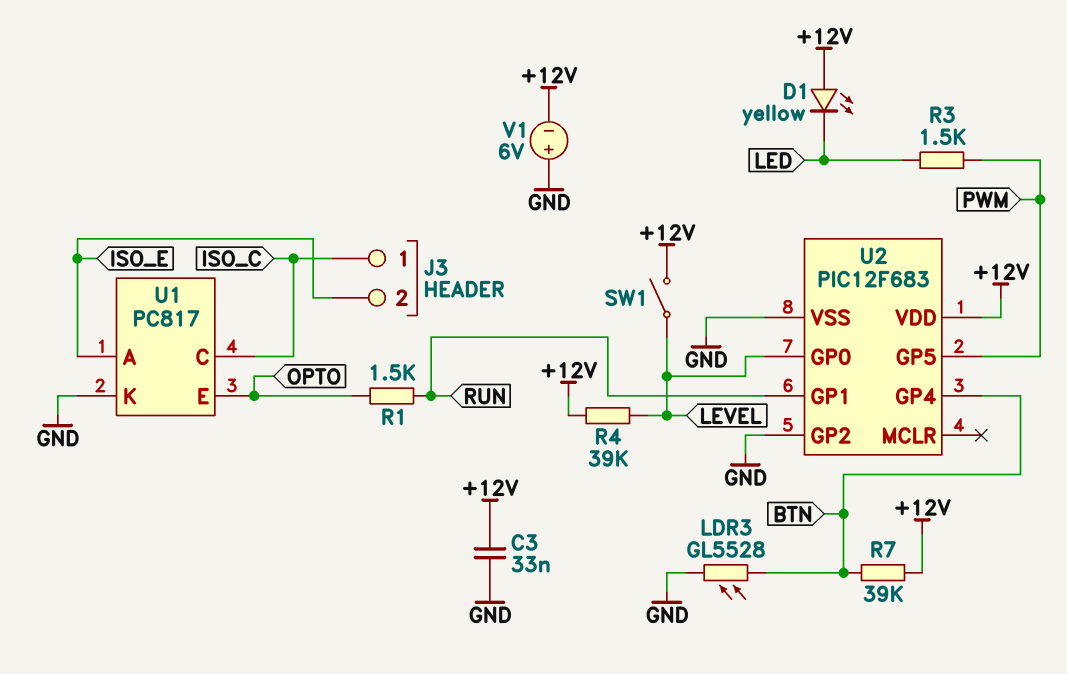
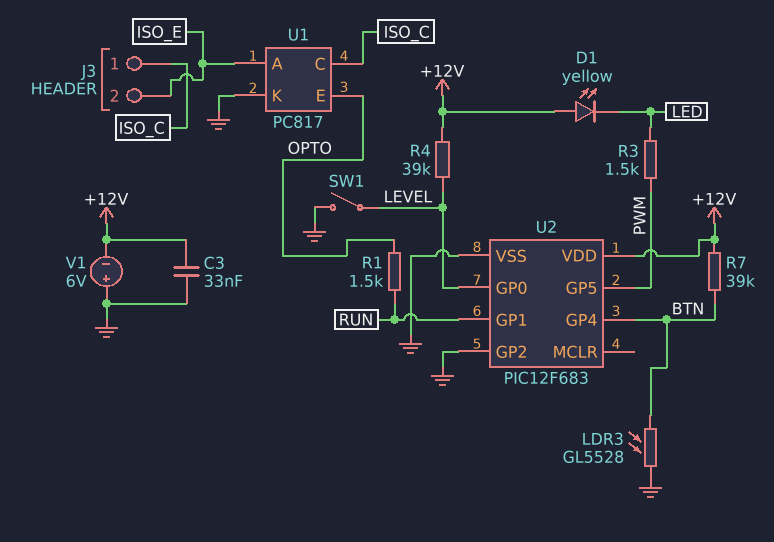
SW1: switch (+12V, LEVEL) -> switch (GND, LEVEL)

